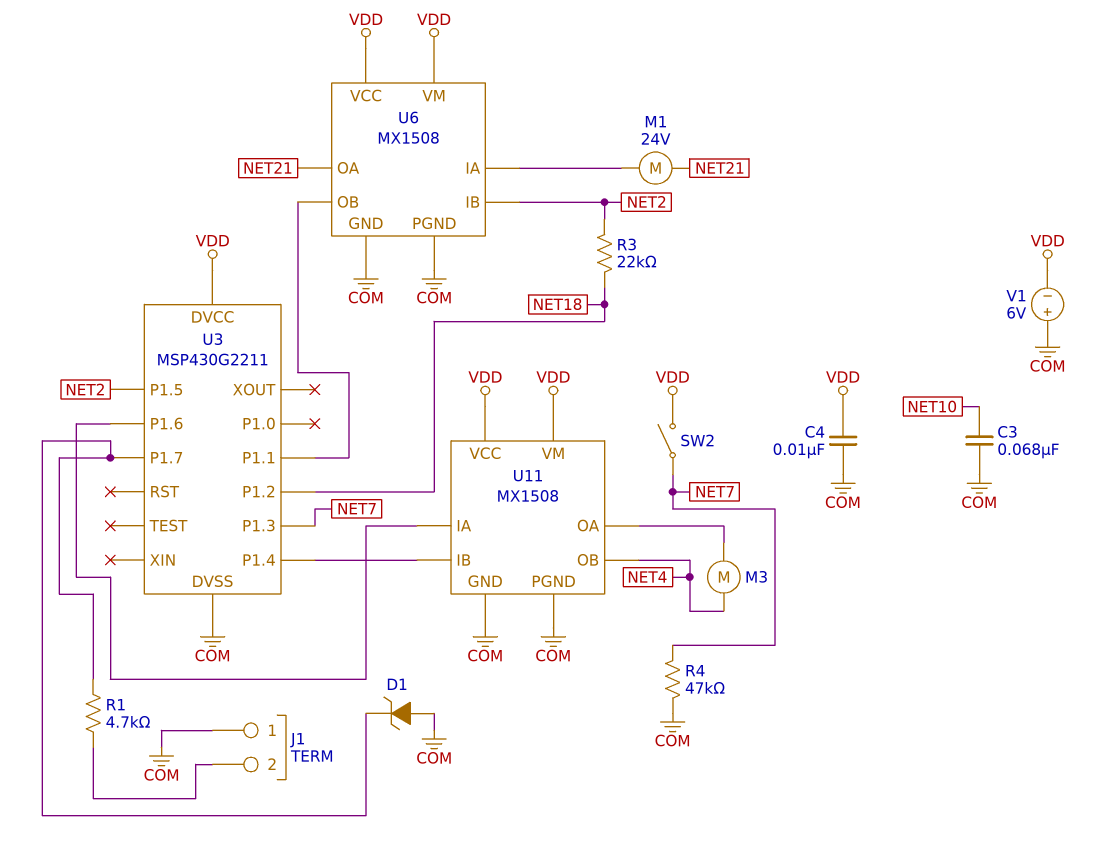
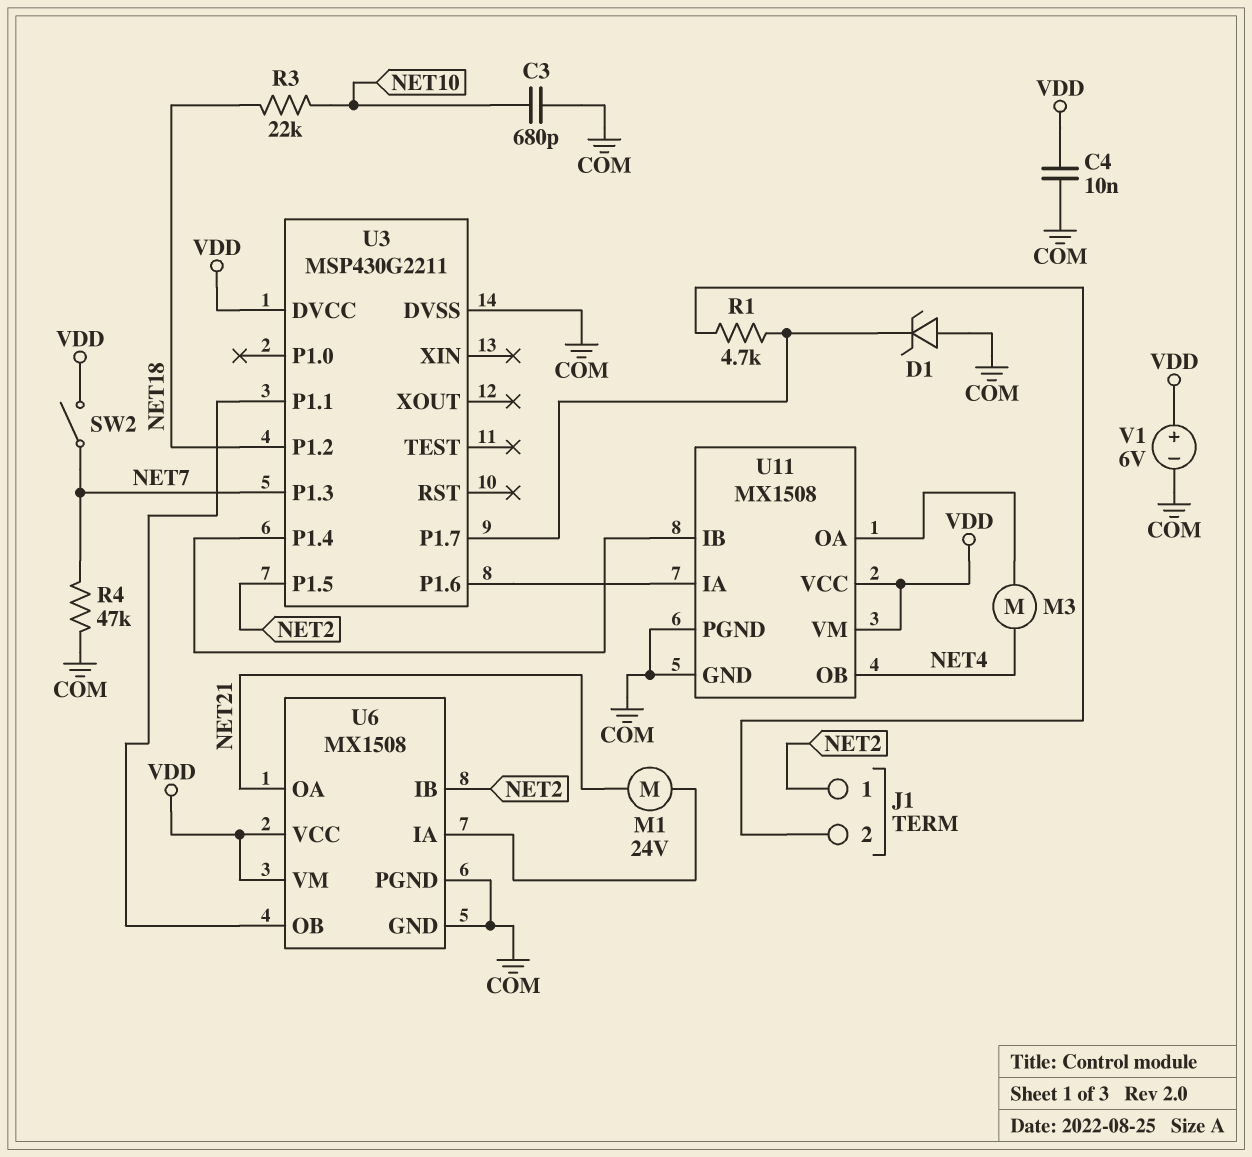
C3: 68nF (COM, NET10) -> 680pF (COM, NET10)
J1 pin 1: COM -> NET2
R3: 22k (NET2, NET18) -> 22k (NET10, NET18)
V1: 6V (plus COM, minus VDD) -> 6V (plus VDD, minus COM)

